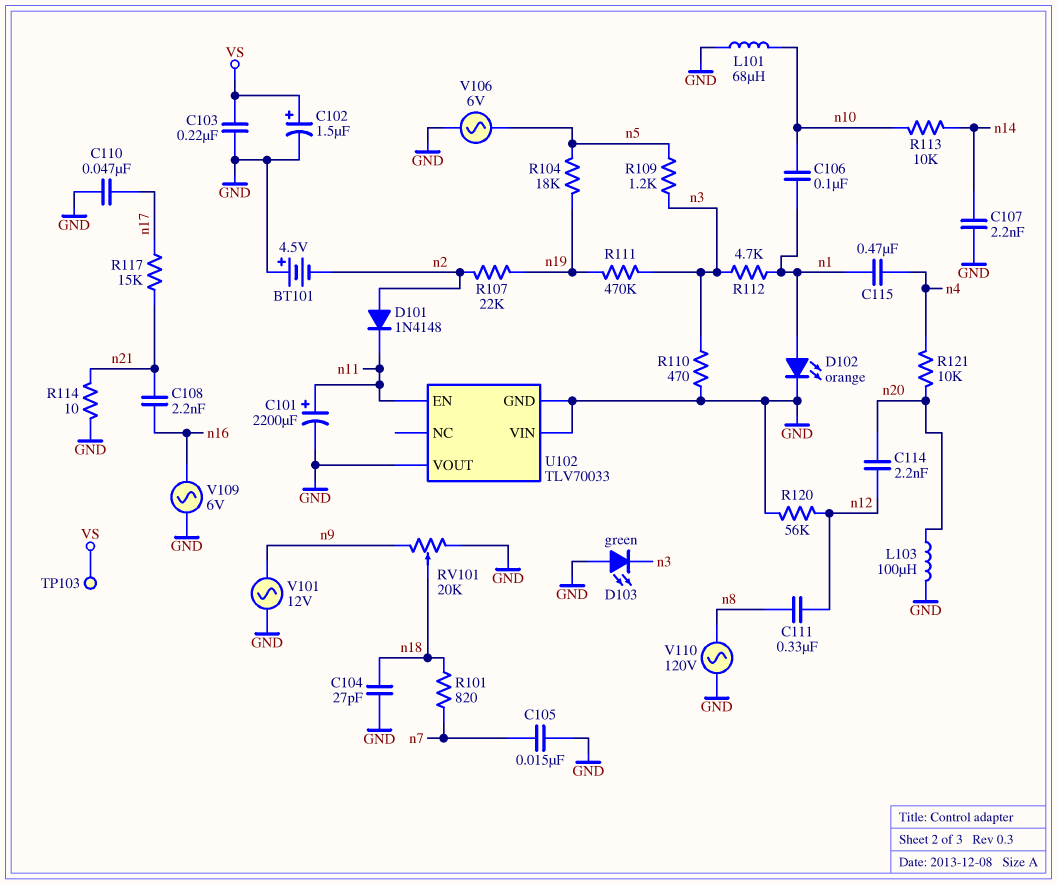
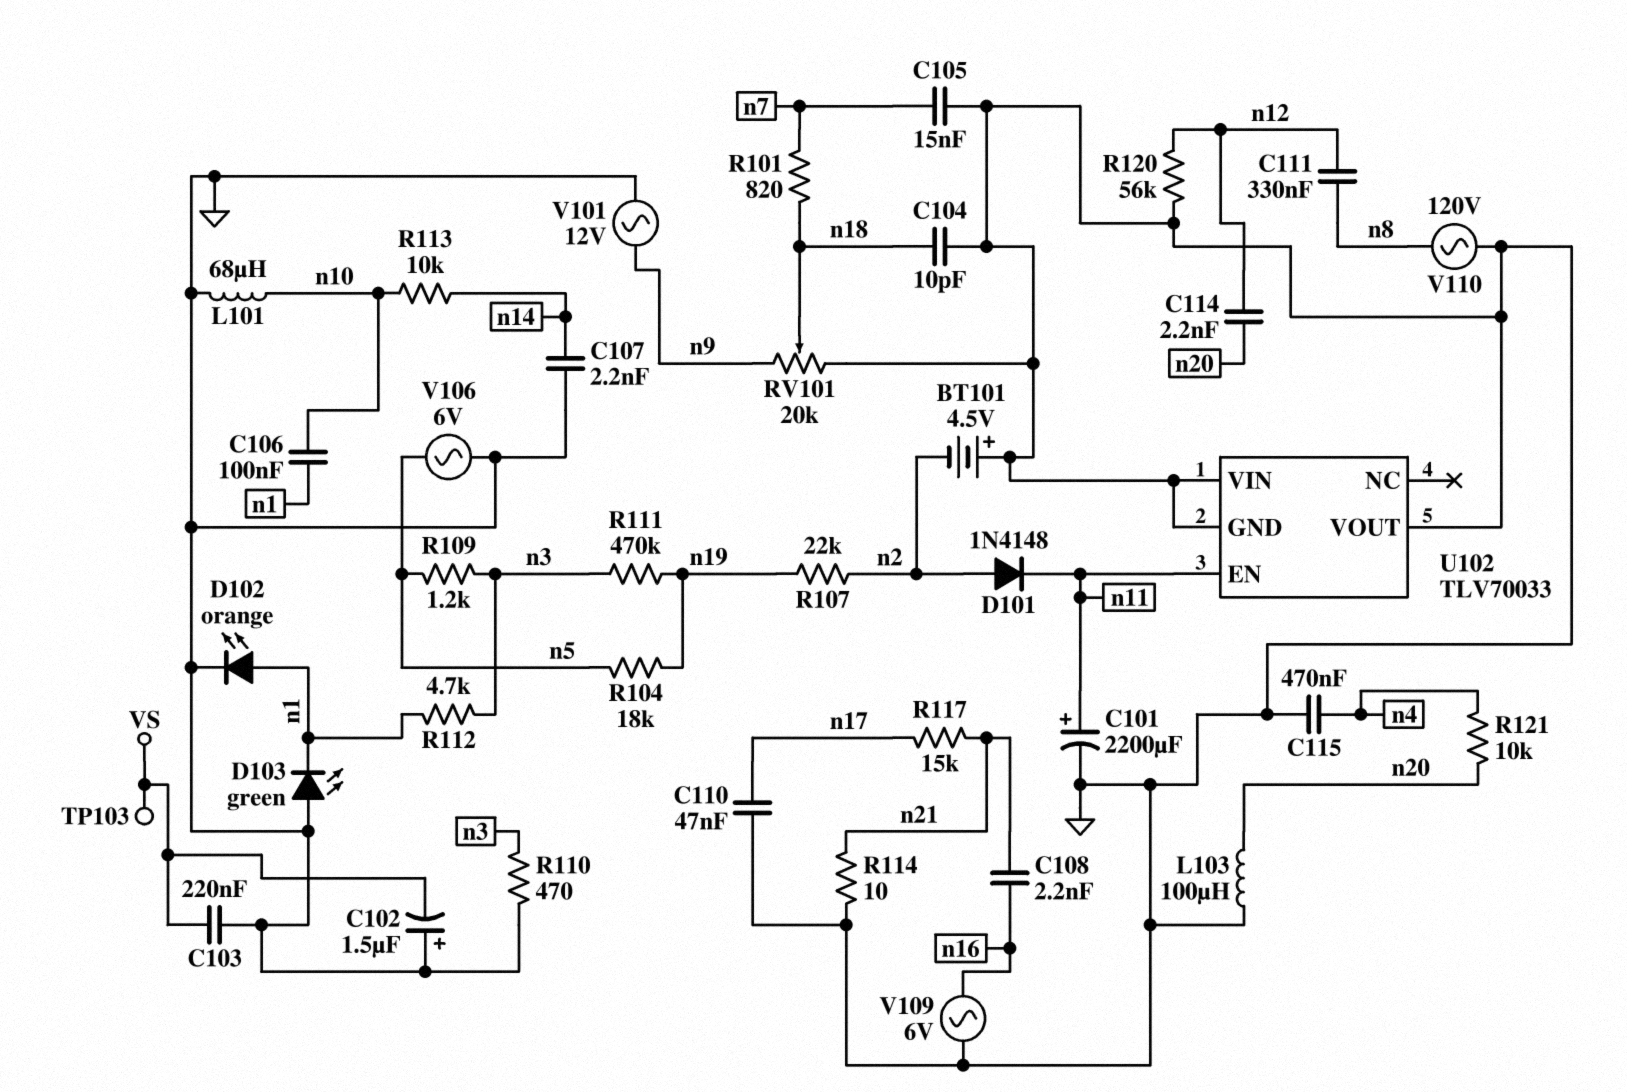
C102: 1.5uF (plus VS, minus GND) -> 1.5uF (plus GND, minus VS)
C104: 27pF (GND, n18) -> 10pF (GND, n18)
C115: 470nF (n1, n4) -> 470nF (GND, n4)
D103: LED green (A GND, K n3) -> LED green (A GND, K n1)

